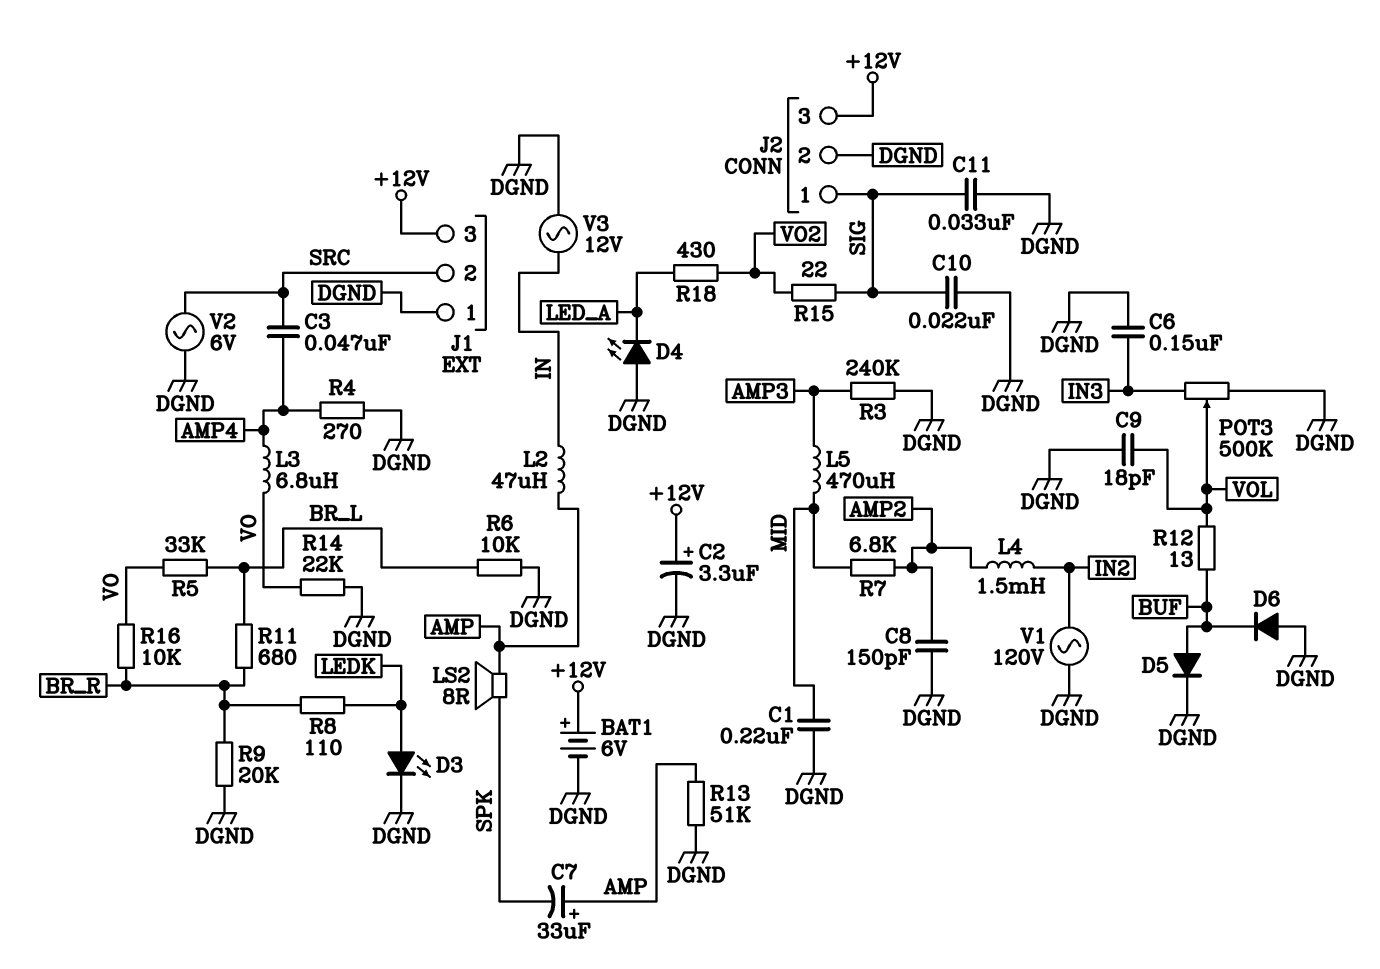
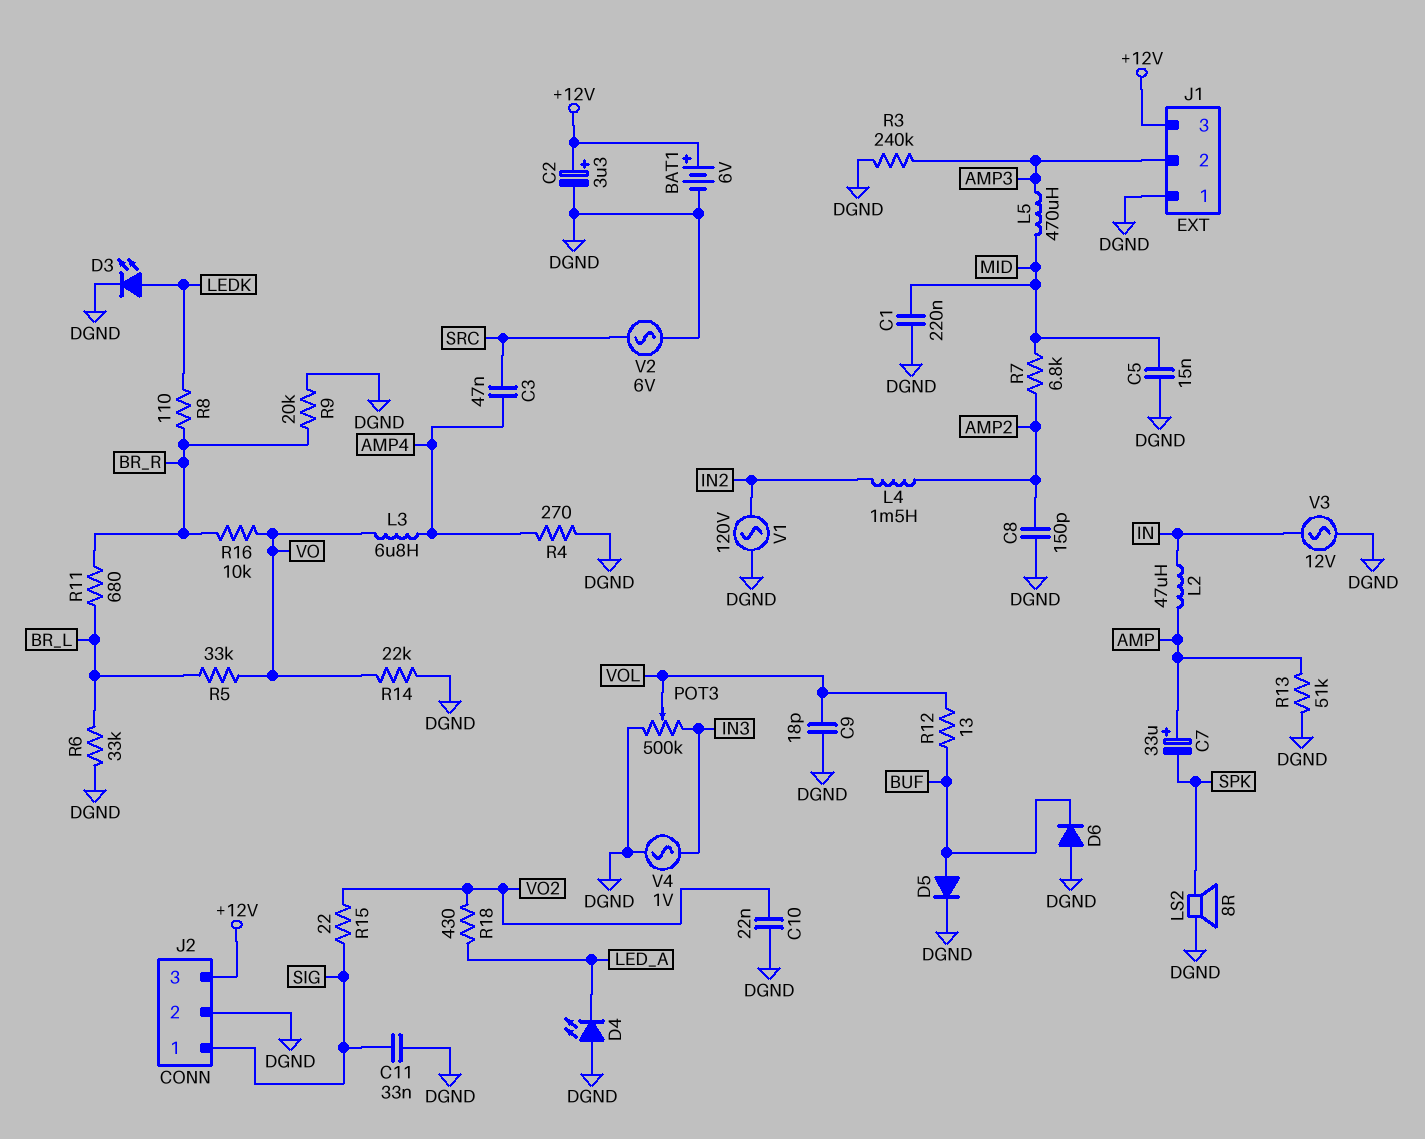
C5: none -> 15nF (DGND, MID)
C6: 150nF (DGND, IN3) -> none
C10: 22nF (DGND, SIG) -> 22nF (DGND, VO2)
J1 pin 2: SRC -> AMP3
LS2: speaker 8R (AMP, SPK) -> speaker 8R (DGND, SPK)
R6: 10k (BR_L, DGND) -> 33k (BR_L, DGND)
V4: none -> AC 1V (DGND, IN3)

